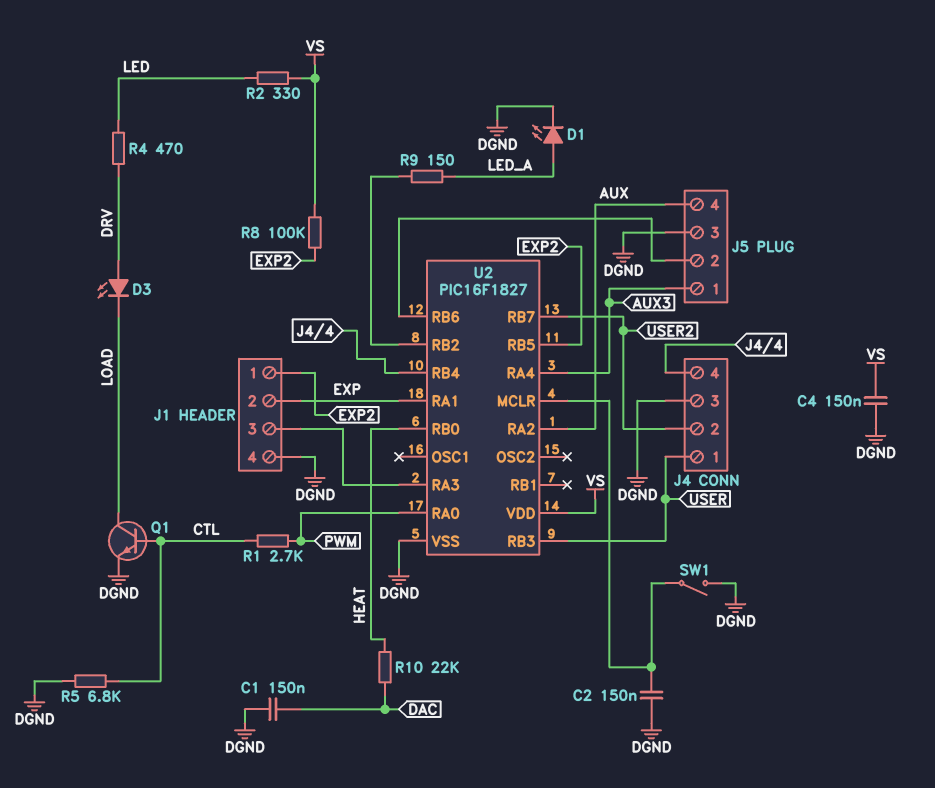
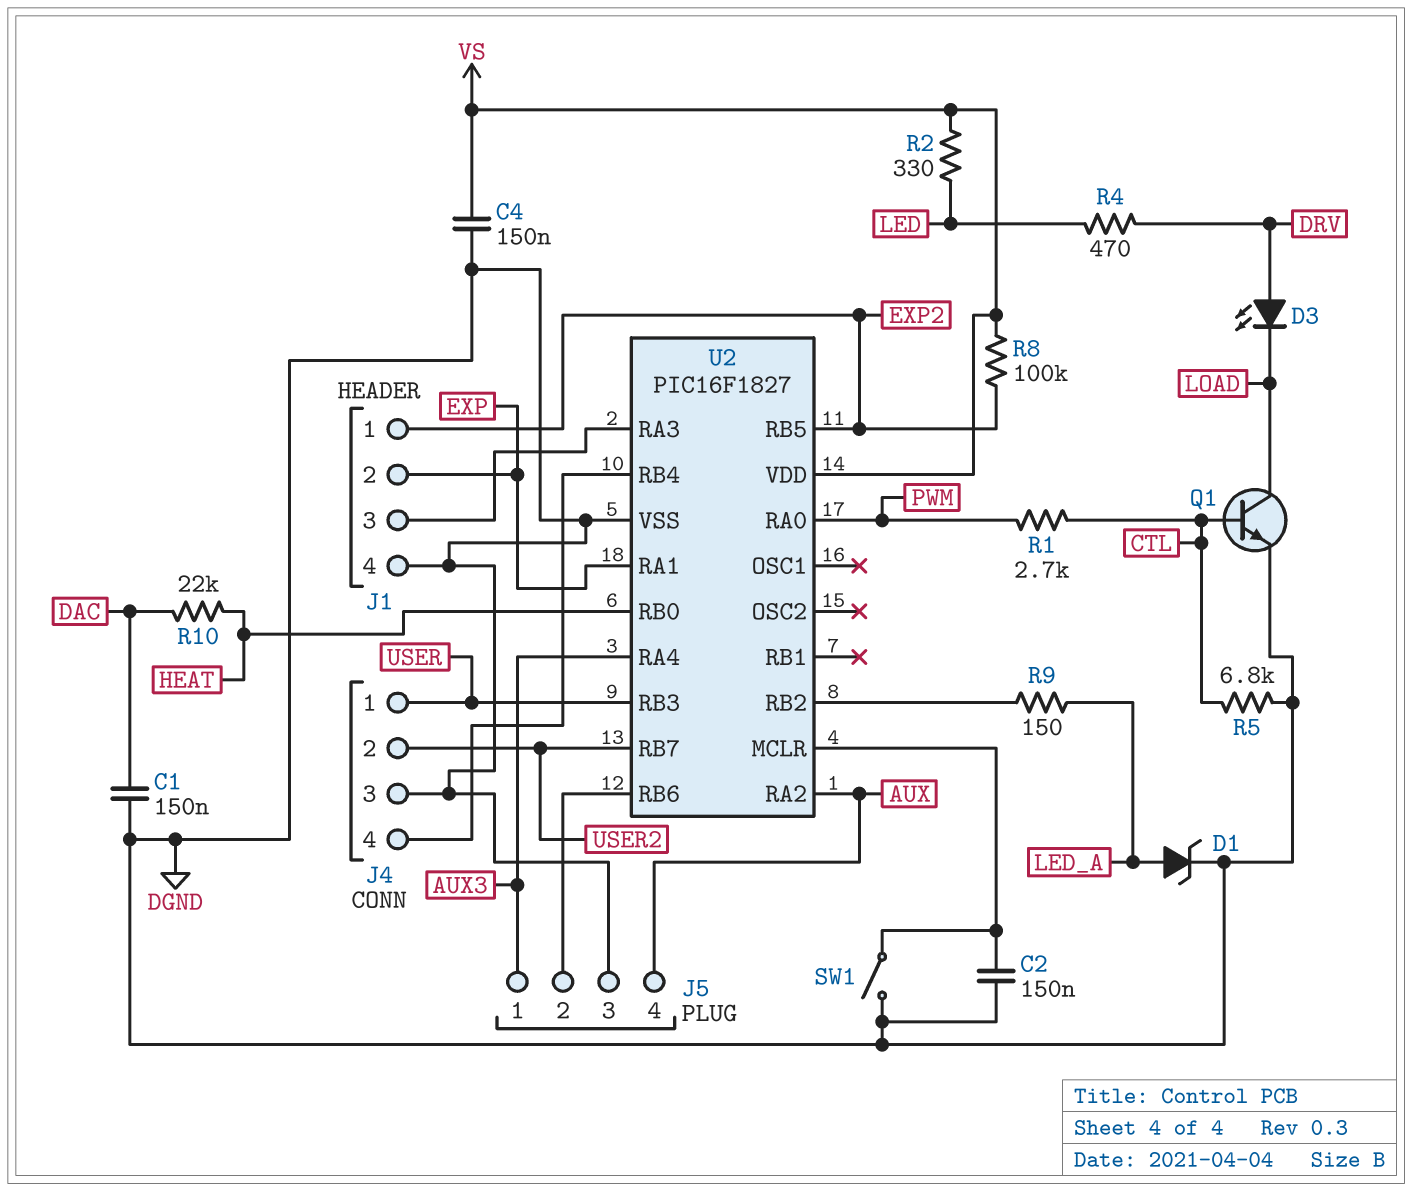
D1: LED (A LED_A, K DGND) -> zener (A LED_A, K DGND)

